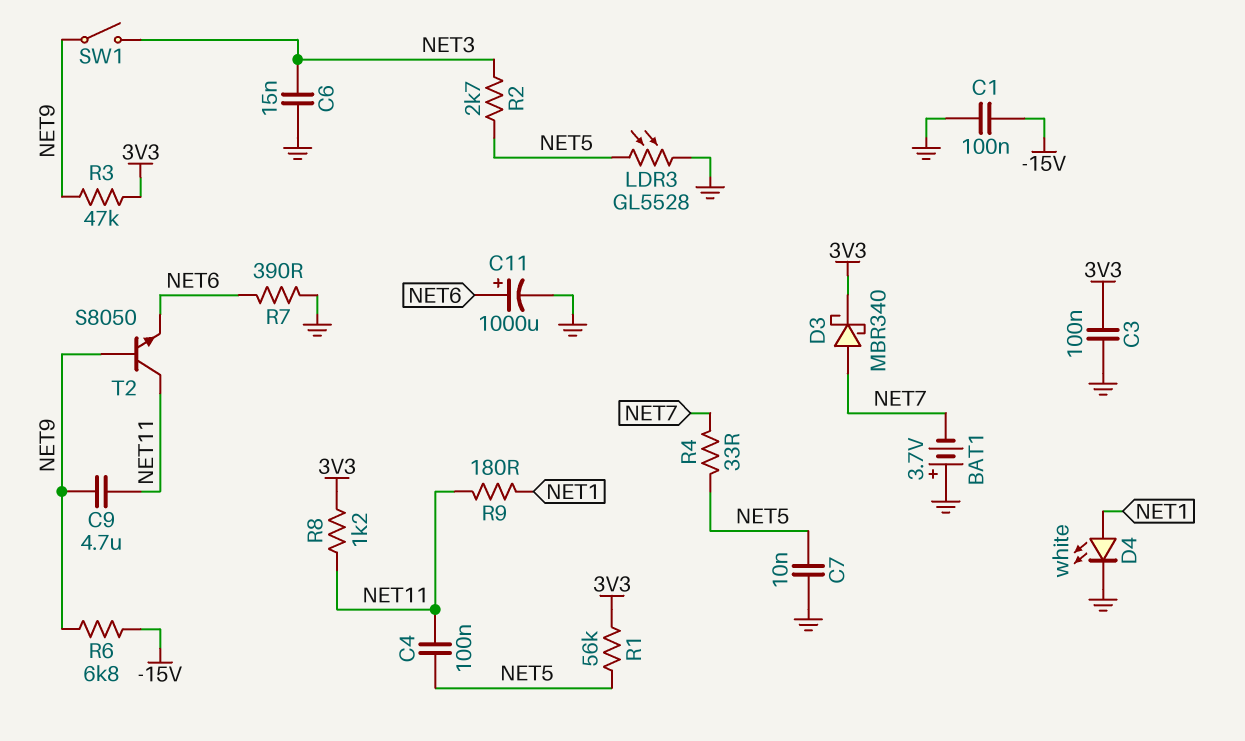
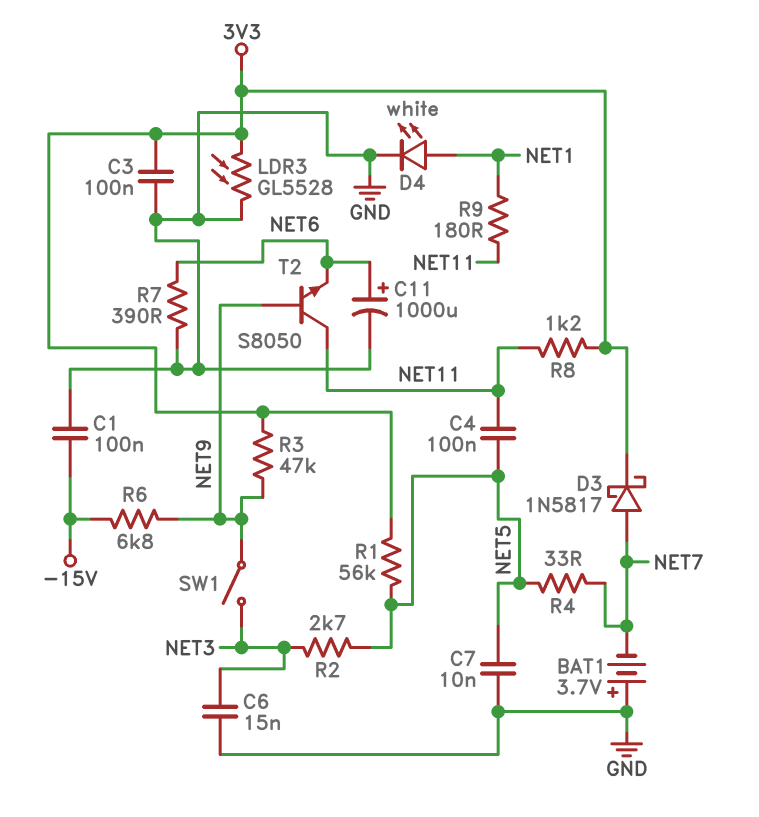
C9: 4.7uF (NET9, NET11) -> none
D3: schottky MBR340 (A NET7, K 3V3) -> schottky 1N5817 (A NET7, K 3V3)
LDR3: GL5528 (GND, NET5) -> GL5528 (3V3, GND)

